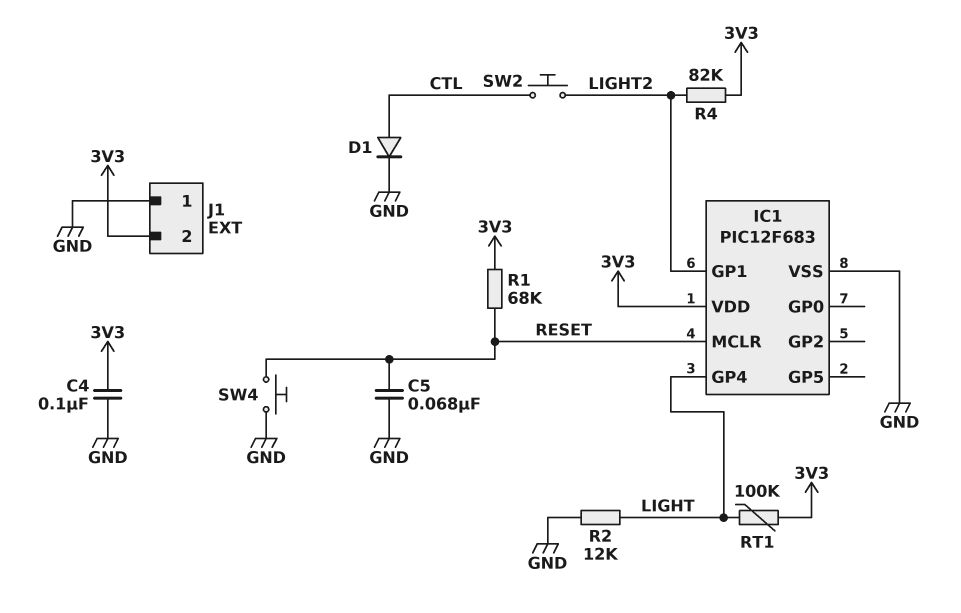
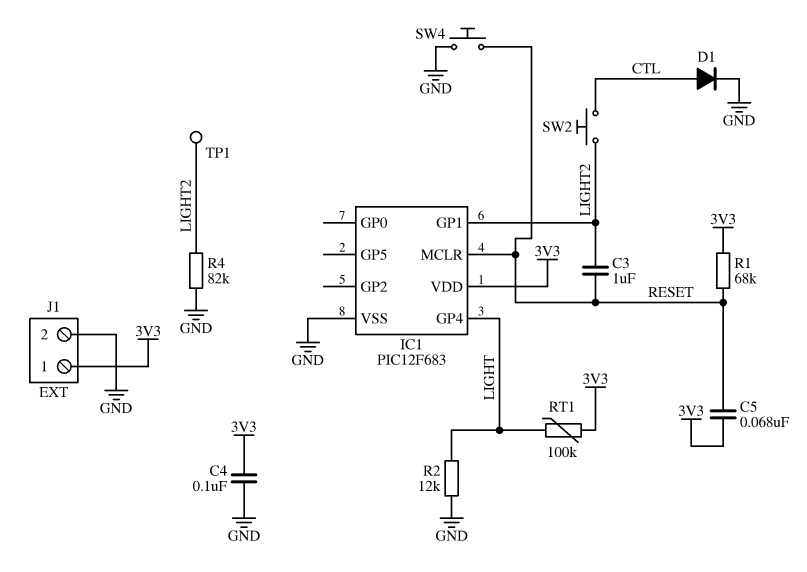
C3: none -> 1uF (LIGHT2, RESET)
C5: 68nF (GND, RESET) -> 68nF (3V3, RESET)
J1 pin 1: GND -> 3V3
J1 pin 2: 3V3 -> GND
R4: 82k (3V3, LIGHT2) -> 82k (GND, LIGHT2)
TP1: none -> test point (LIGHT2)

